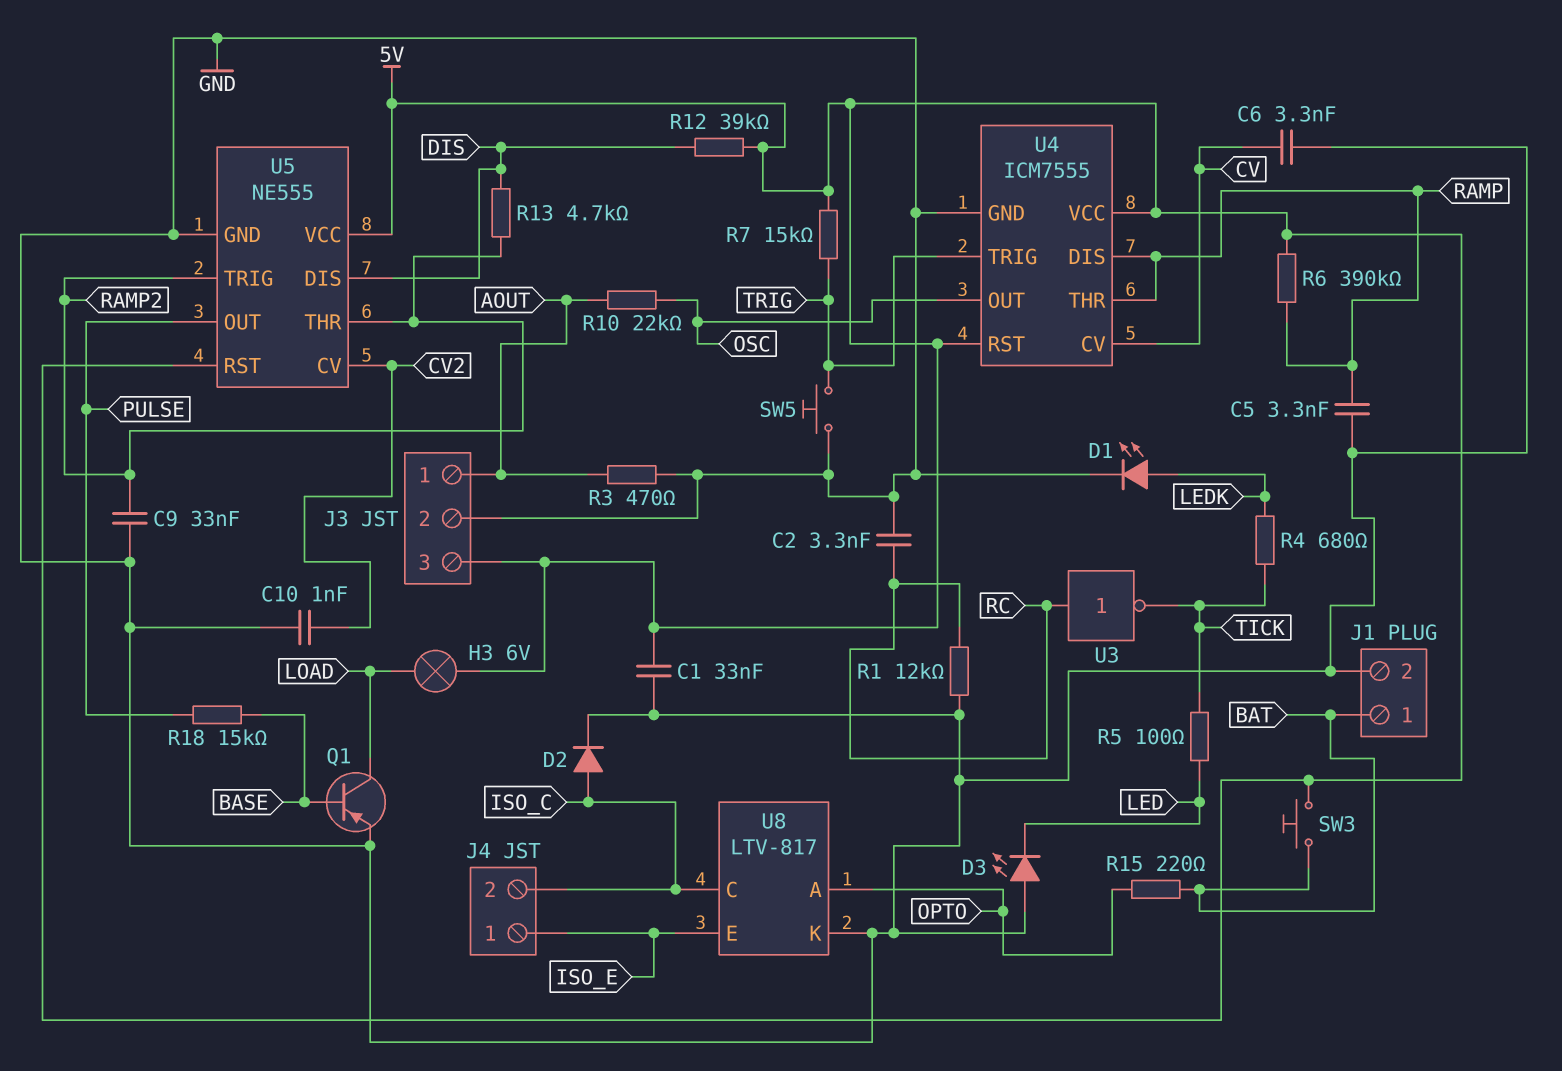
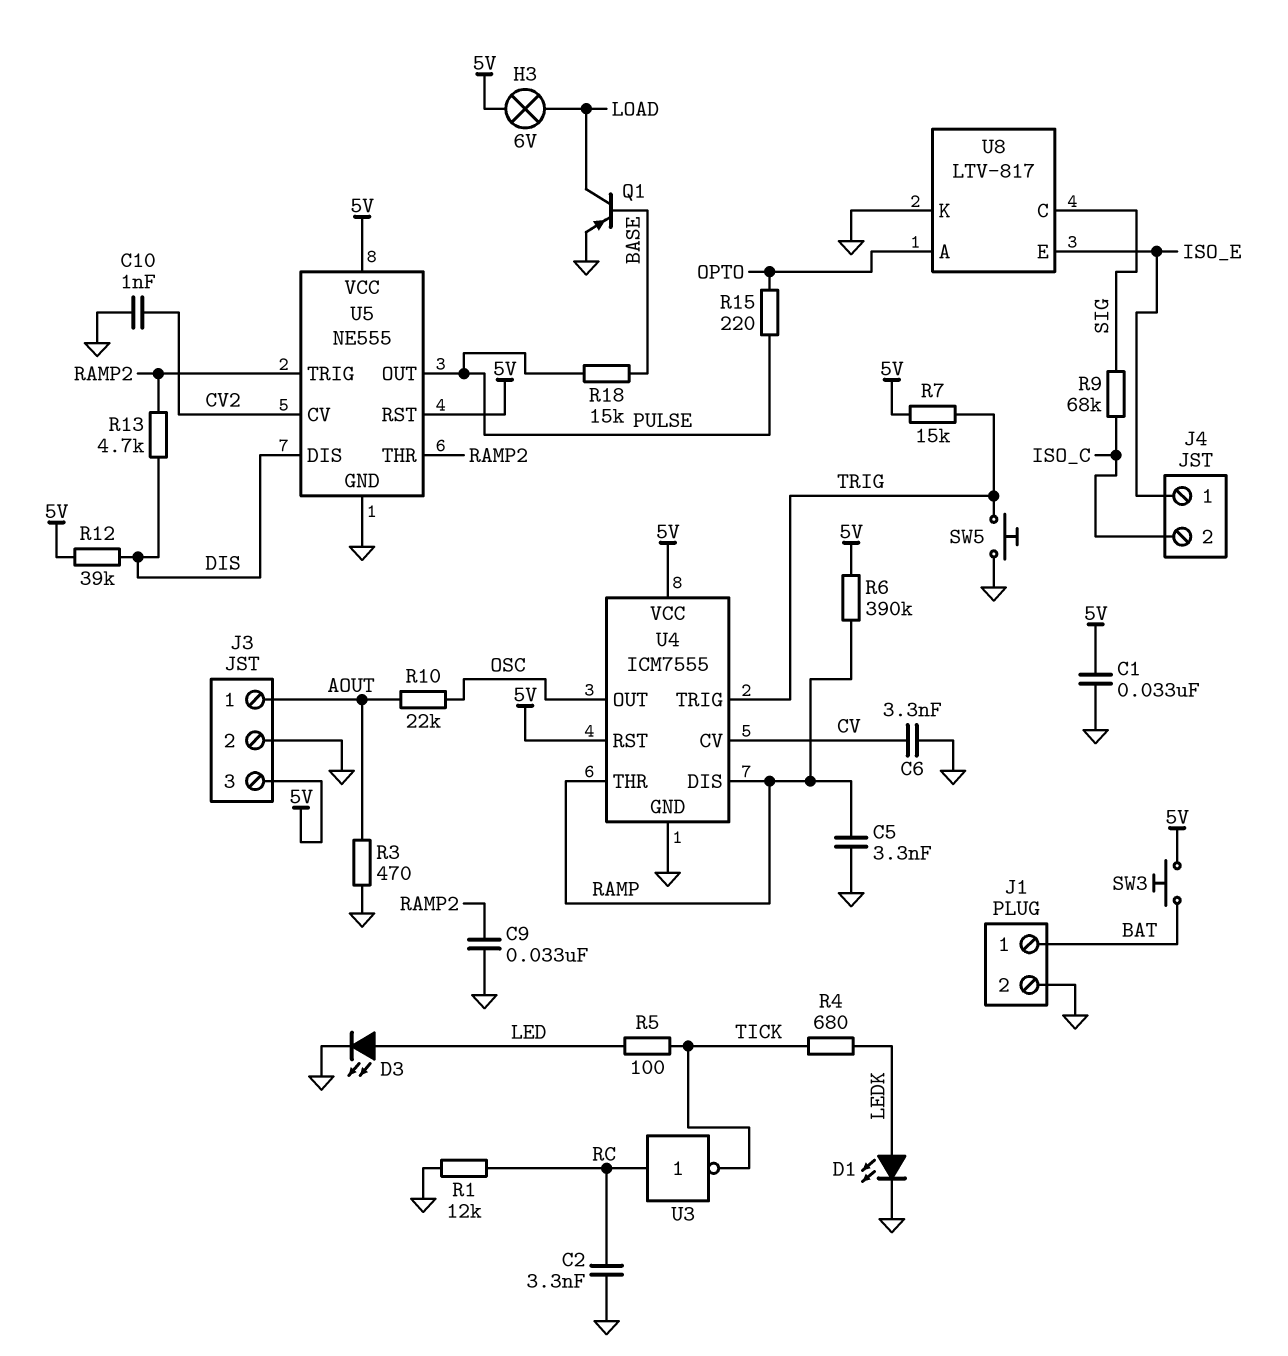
D2: diode (A ISO_C, K GND) -> none
D3: LED (A GND, K LED) -> LED (A LED, K GND)
R9: none -> 68k (ISO_C, SIG)
R15: 220 (BAT, OPTO) -> 220 (OPTO, PULSE)
U8 pin C: ISO_C -> SIG

